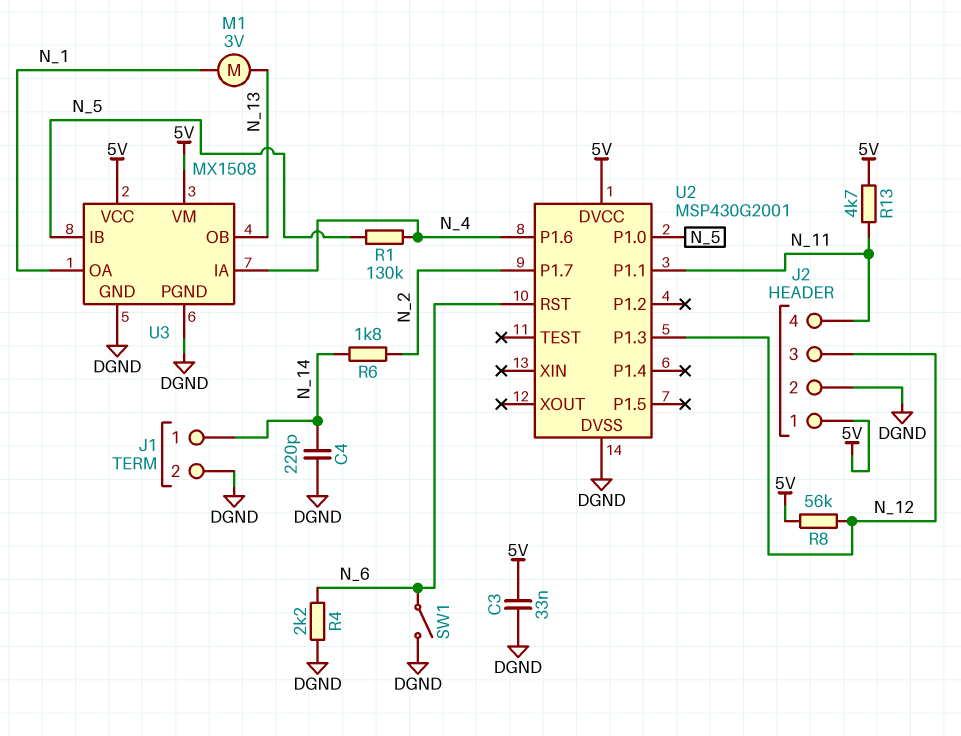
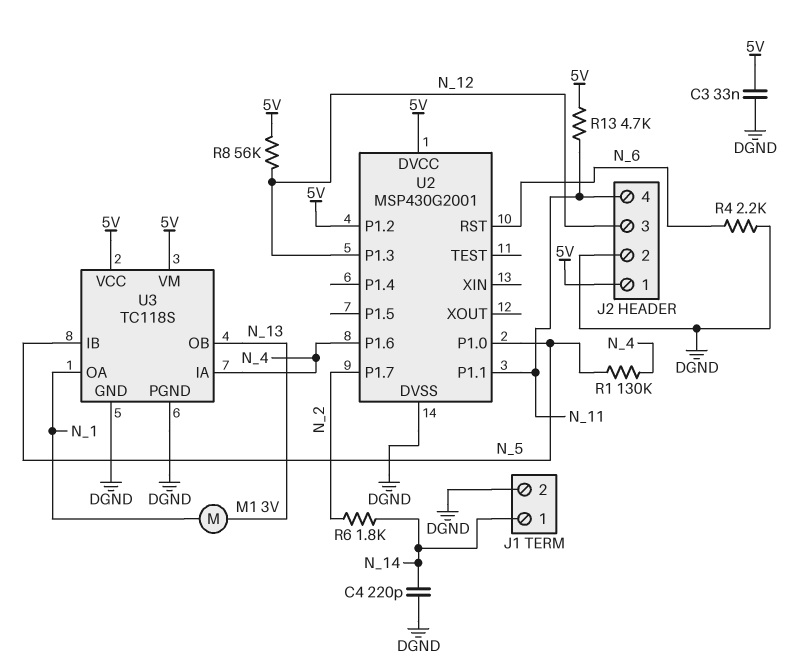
SW1: switch (DGND, N_6) -> none
U2 pin P1.2: none -> 5V
U3: MX1508 -> TC118S

